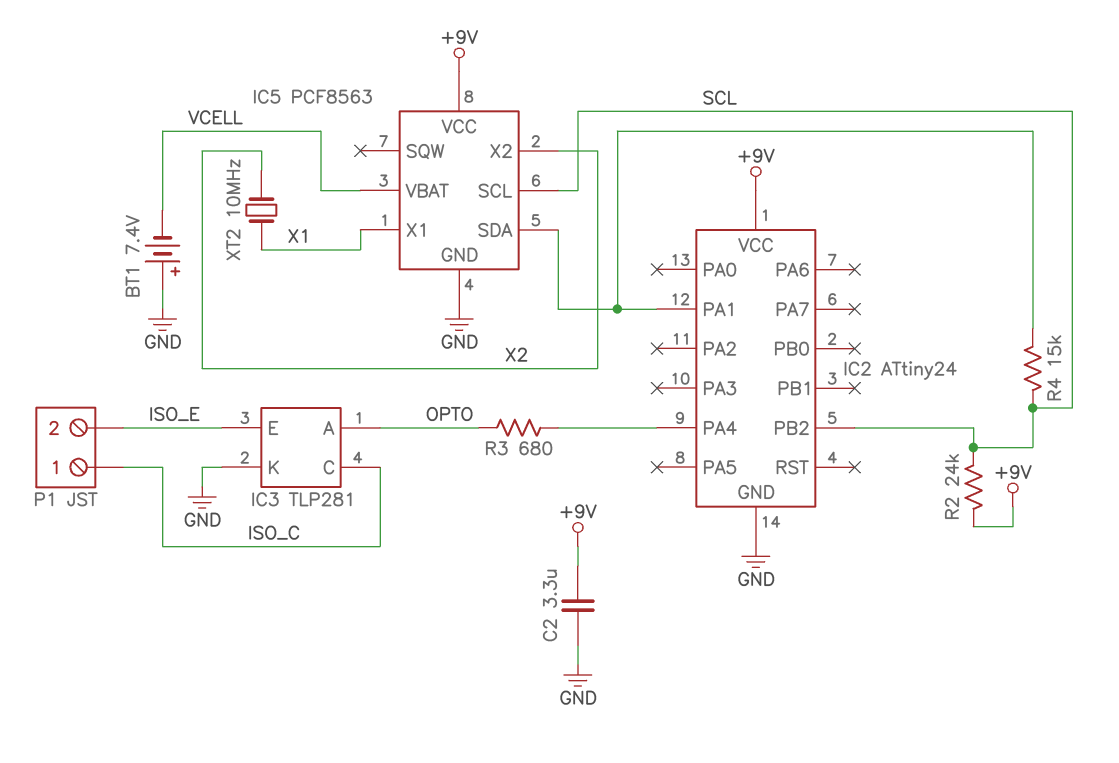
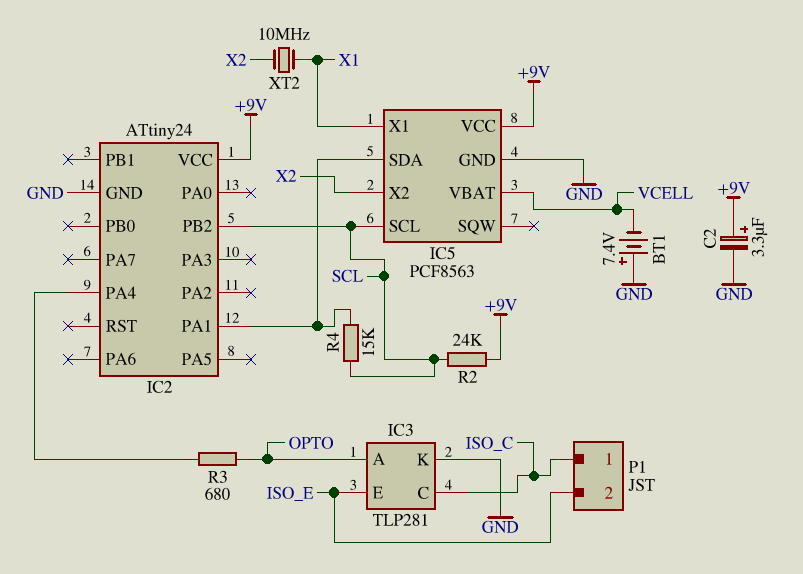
C2: 3.3uF (+9V, GND) -> 3.3uF (plus +9V, minus GND)

